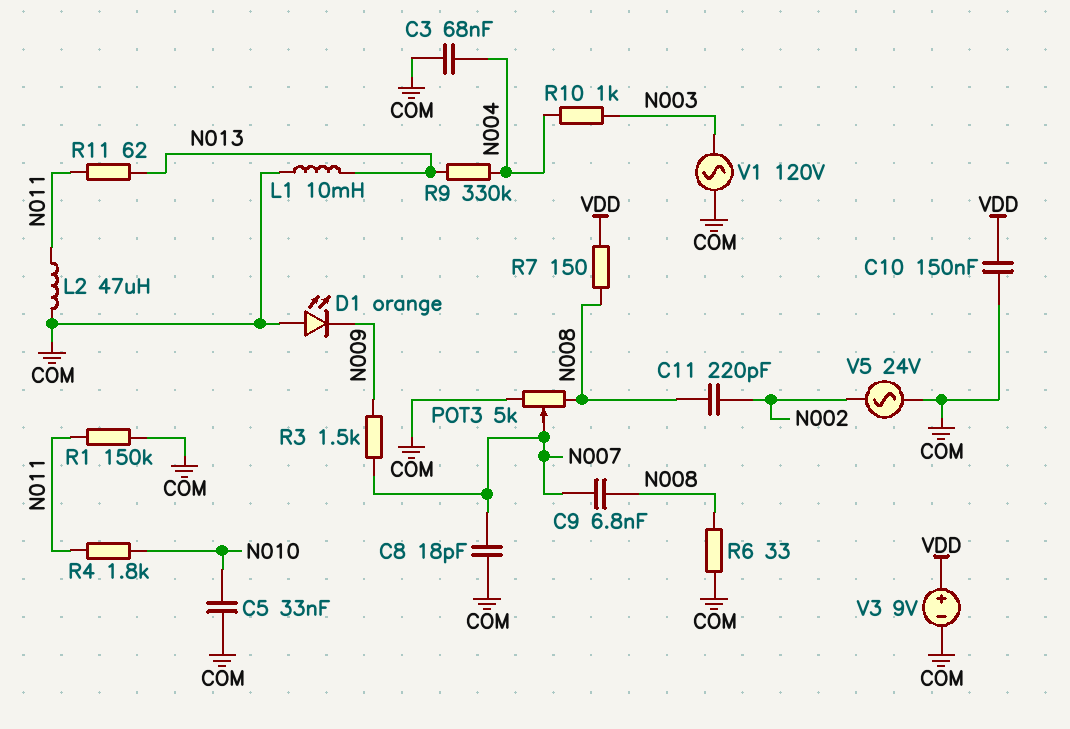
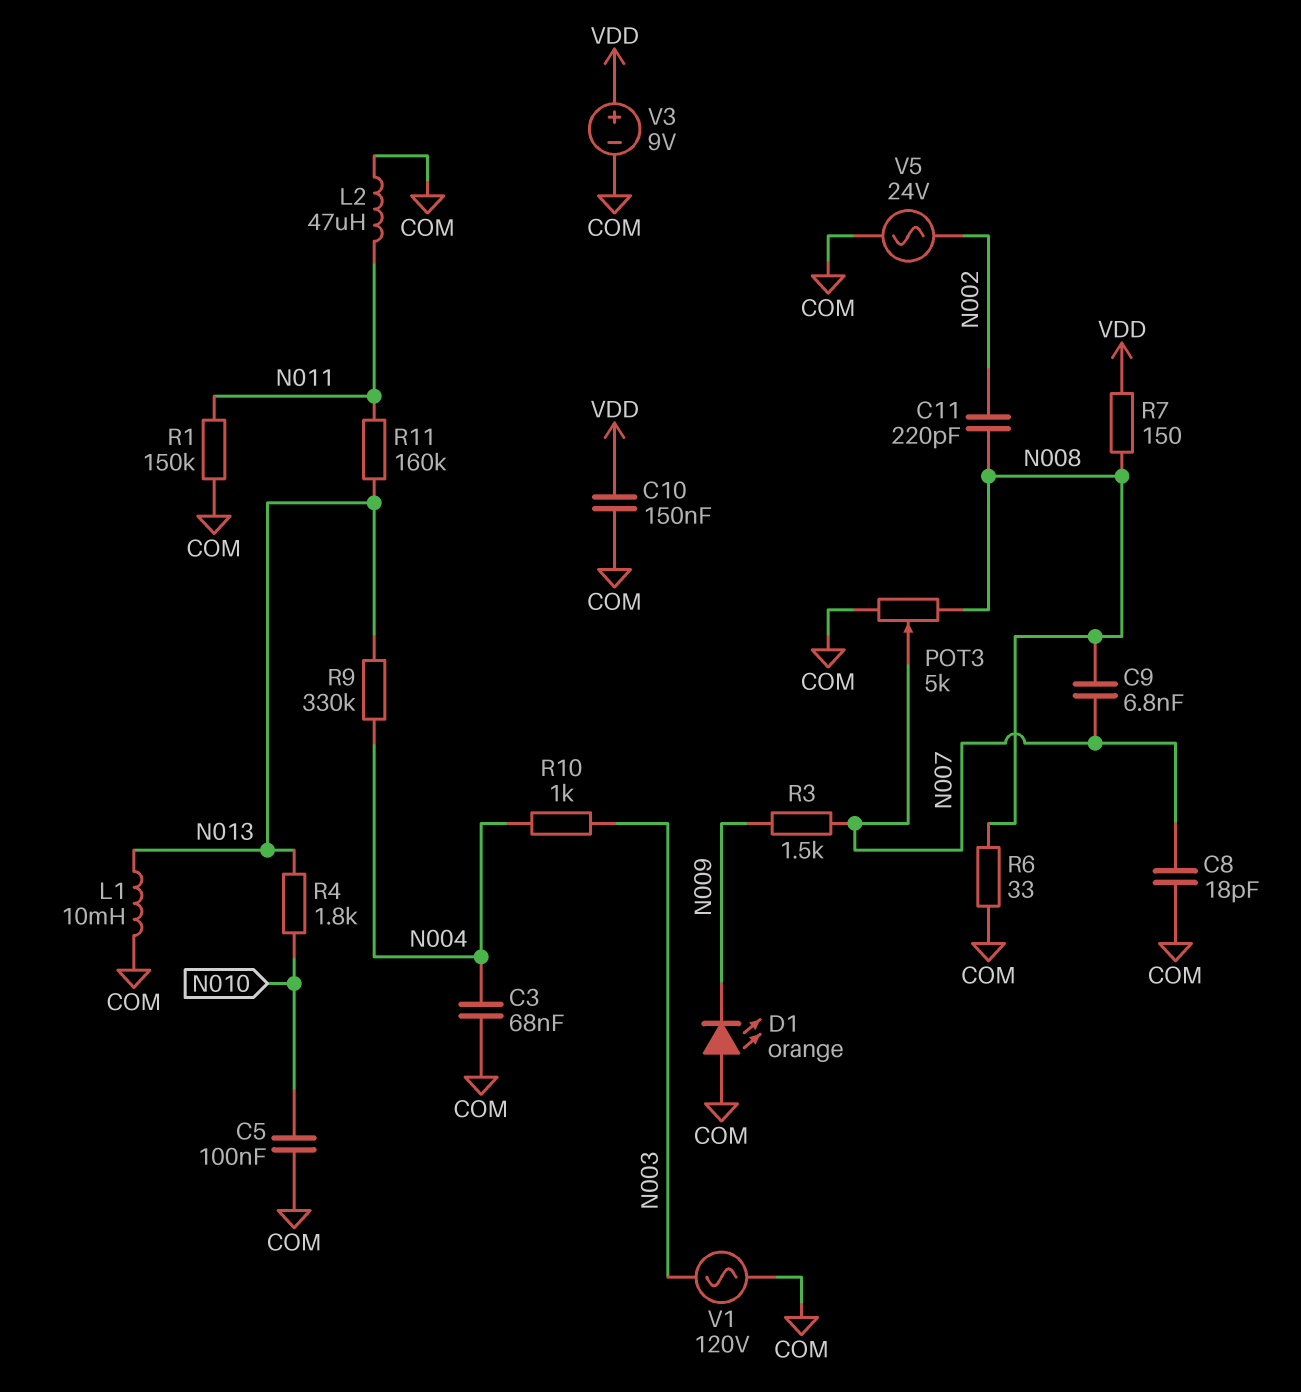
C5: 33nF (COM, N010) -> 100nF (COM, N010)
R4: 1.8k (N010, N011) -> 1.8k (N010, N013)
R11: 62 (N011, N013) -> 160k (N011, N013)

